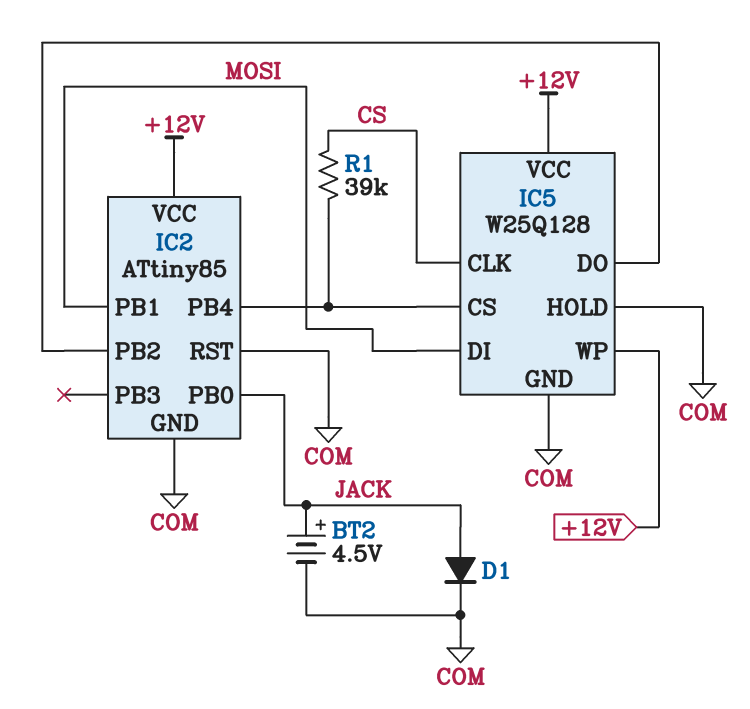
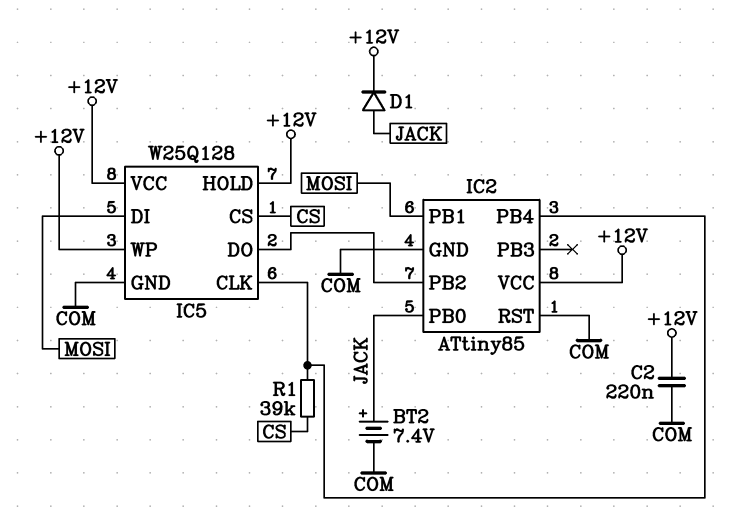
BT2: 4.5V (plus JACK, minus COM) -> 7.4V (plus JACK, minus COM)
C2: none -> 220nF (+12V, COM)
D1: diode (A JACK, K COM) -> diode (A JACK, K +12V)
IC5 pin CLK: CS -> IC2/PB4
IC5 pin CS: IC2/PB4 -> CS
IC5 pin HOLD: COM -> +12V

